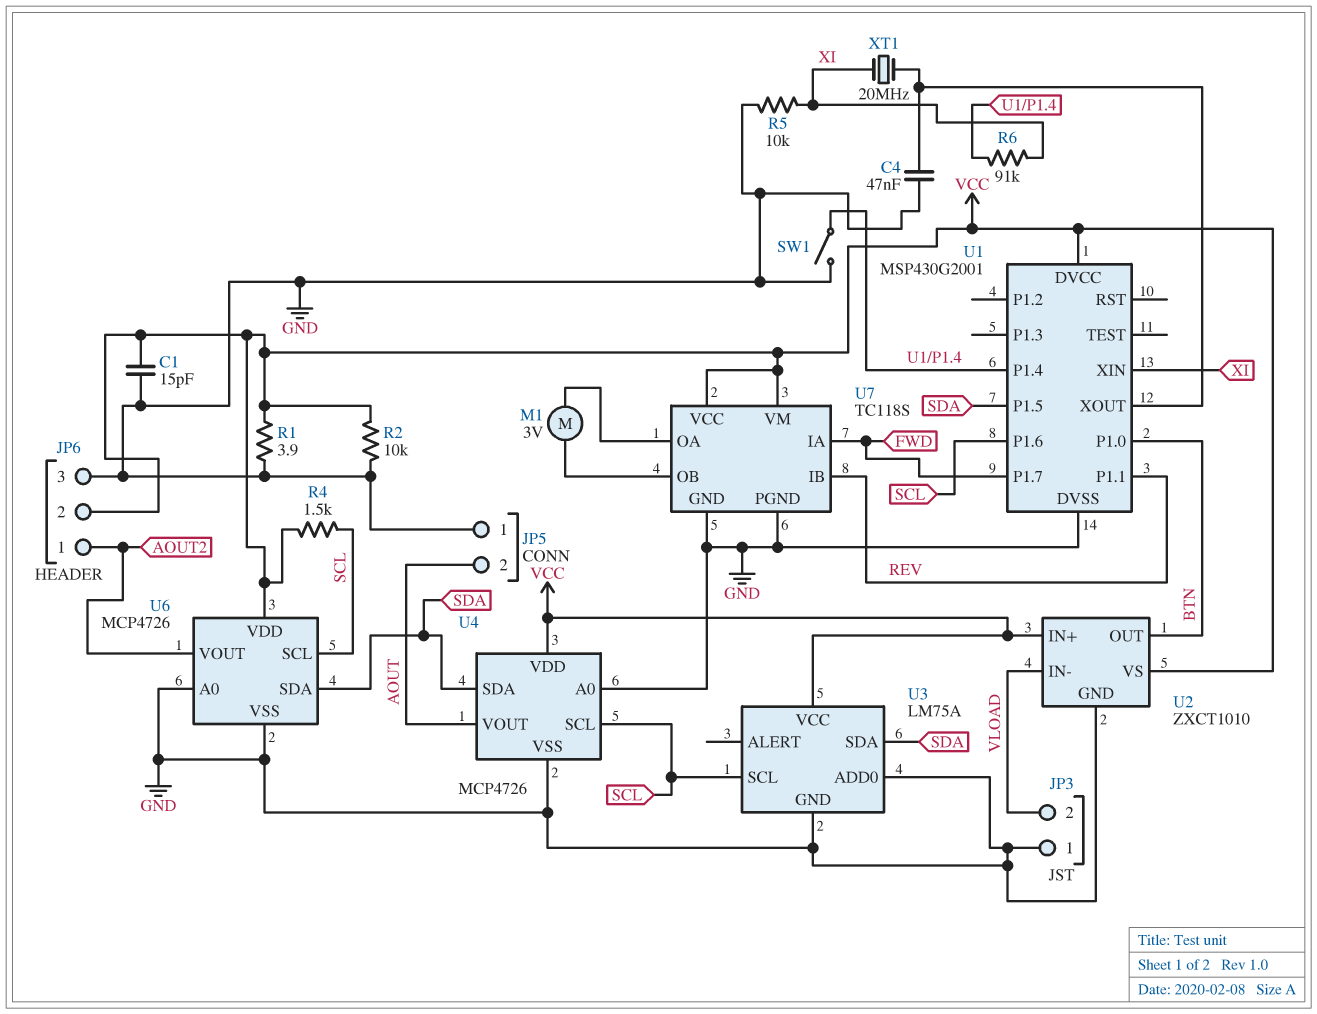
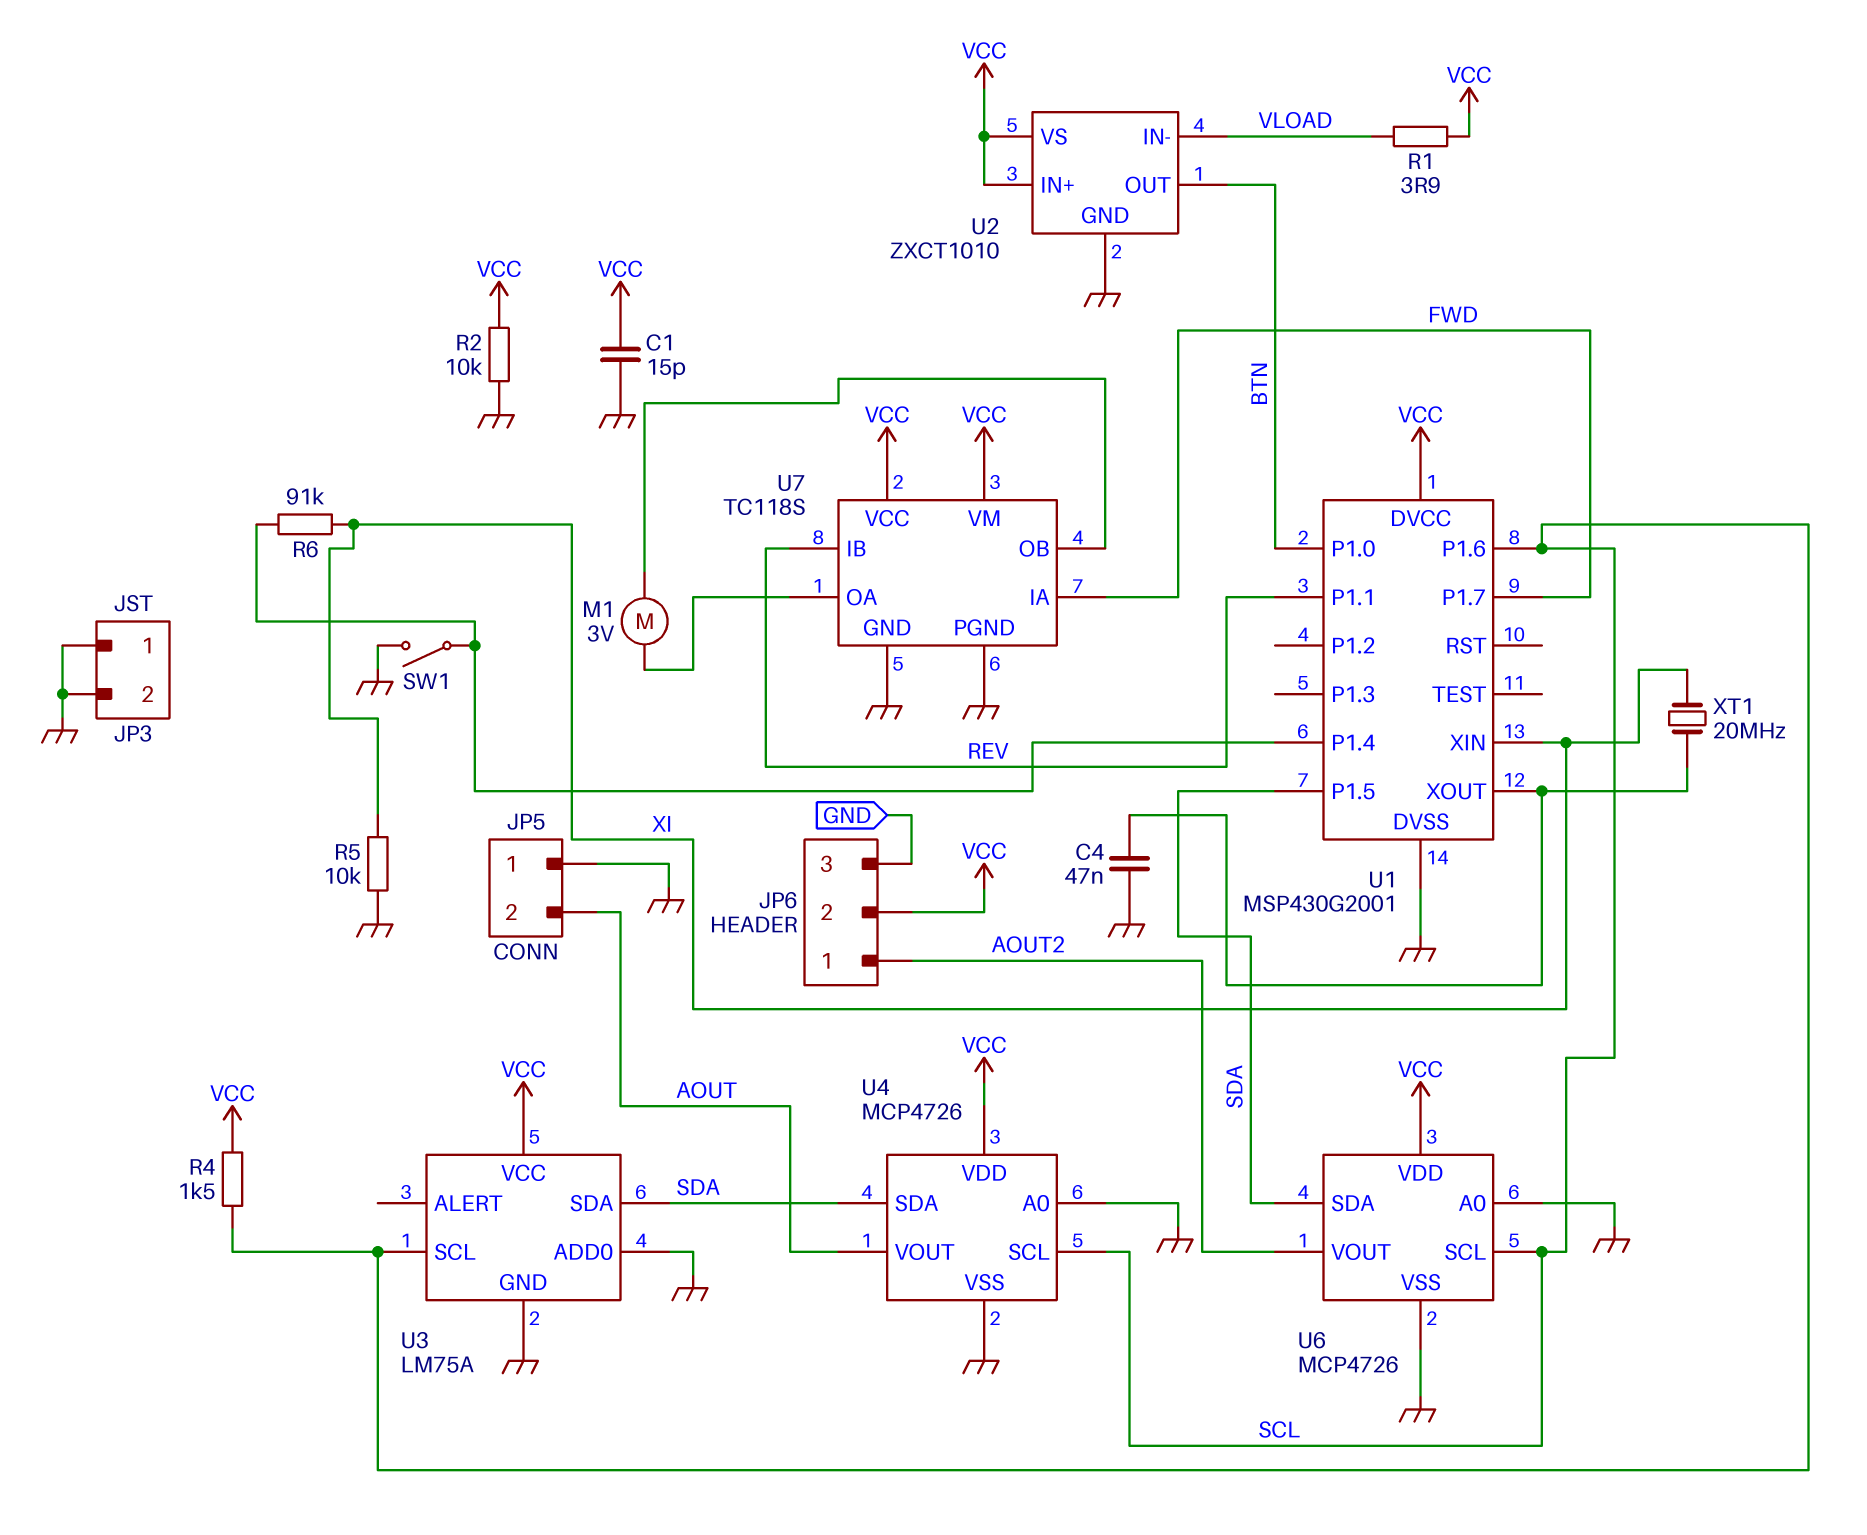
JP3 pin 2: VLOAD -> GND
R1: 3.9 (GND, VCC) -> 3.9 (VCC, VLOAD)

